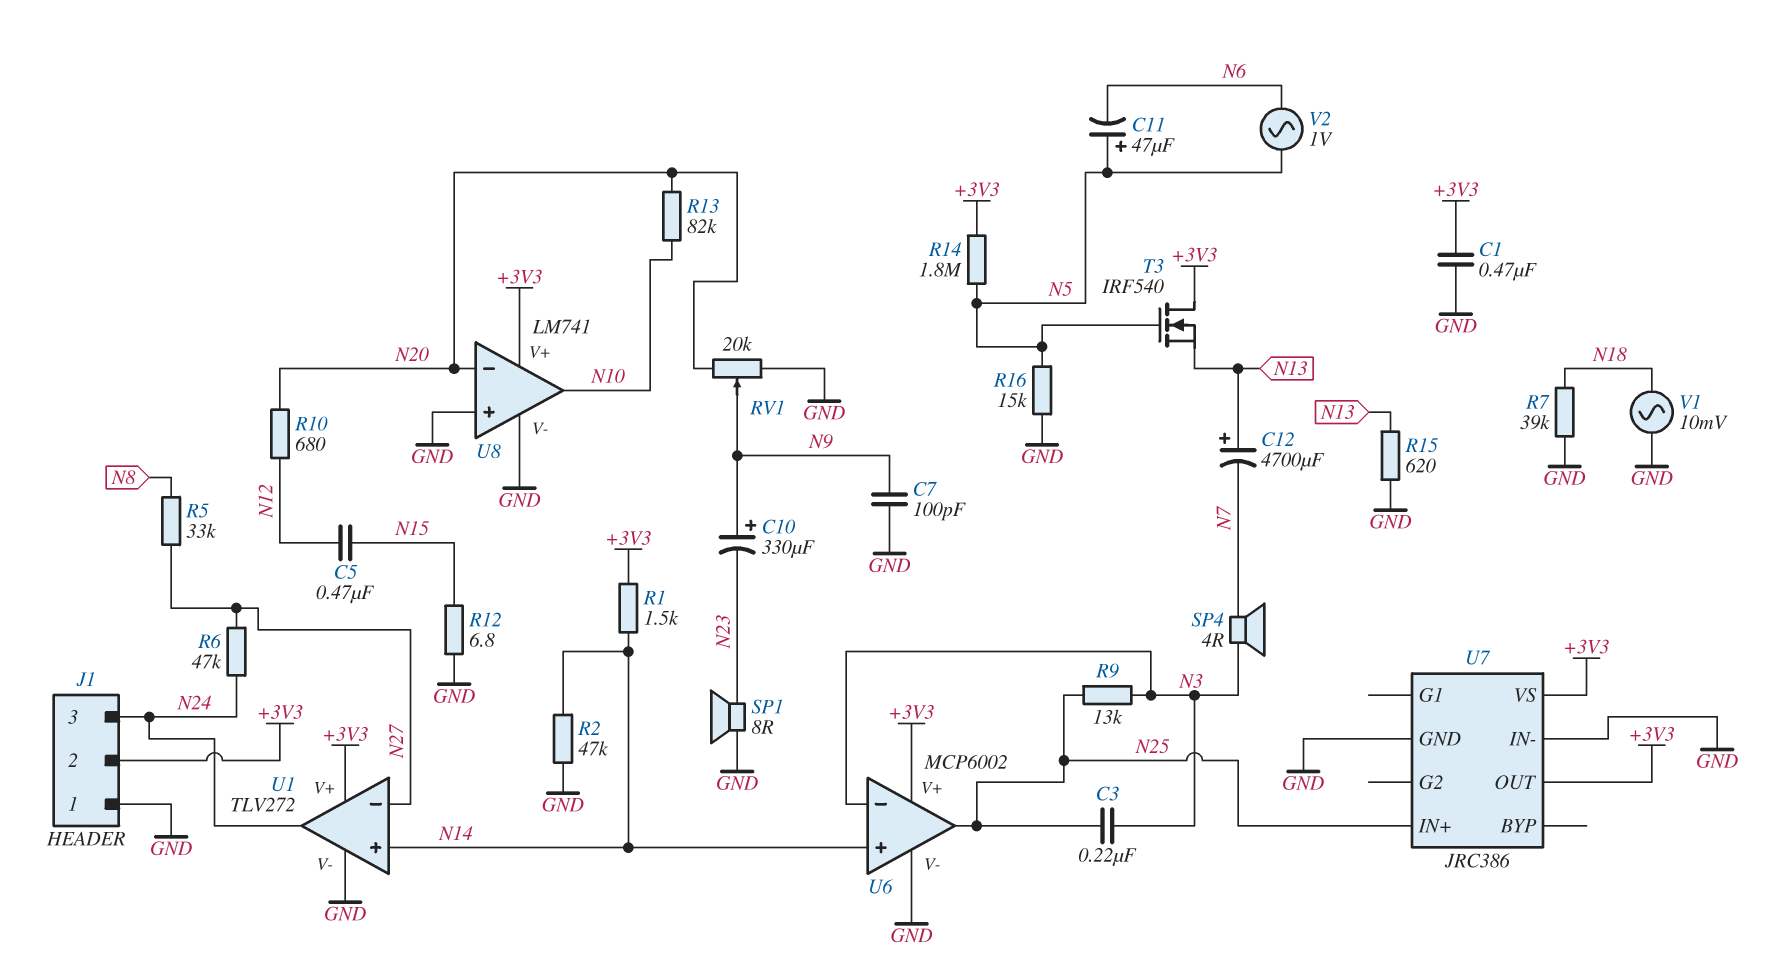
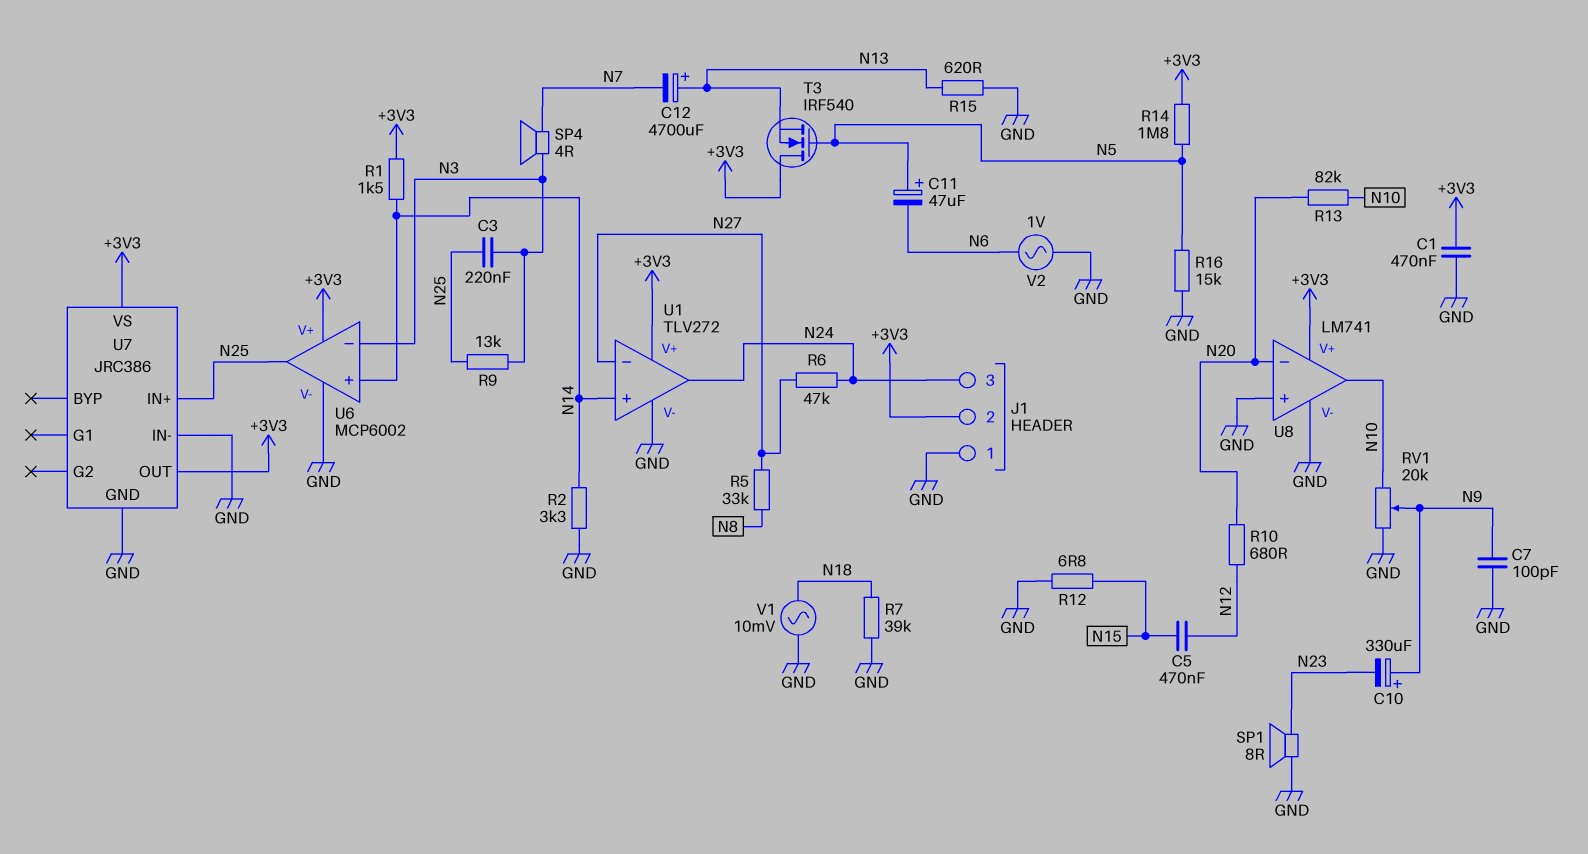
R2: 47k (GND, N14) -> 3.3k (GND, N14)
RV1: 20k (GND, N20, wiper N9) -> 20k (GND, N10, wiper N9)
V2: AC 1V (N5, N6) -> AC 1V (GND, N6)

